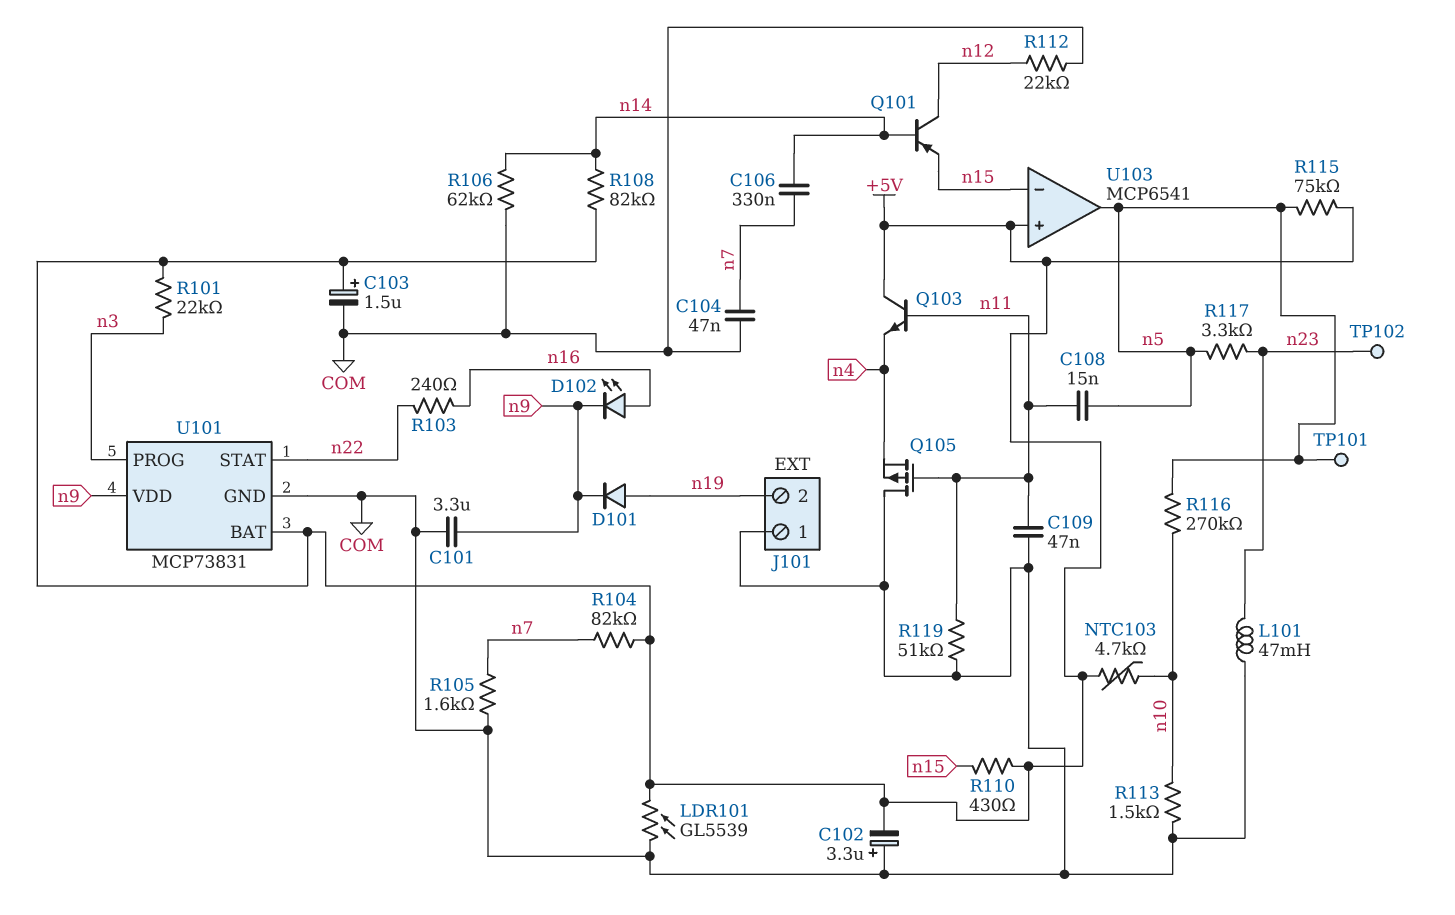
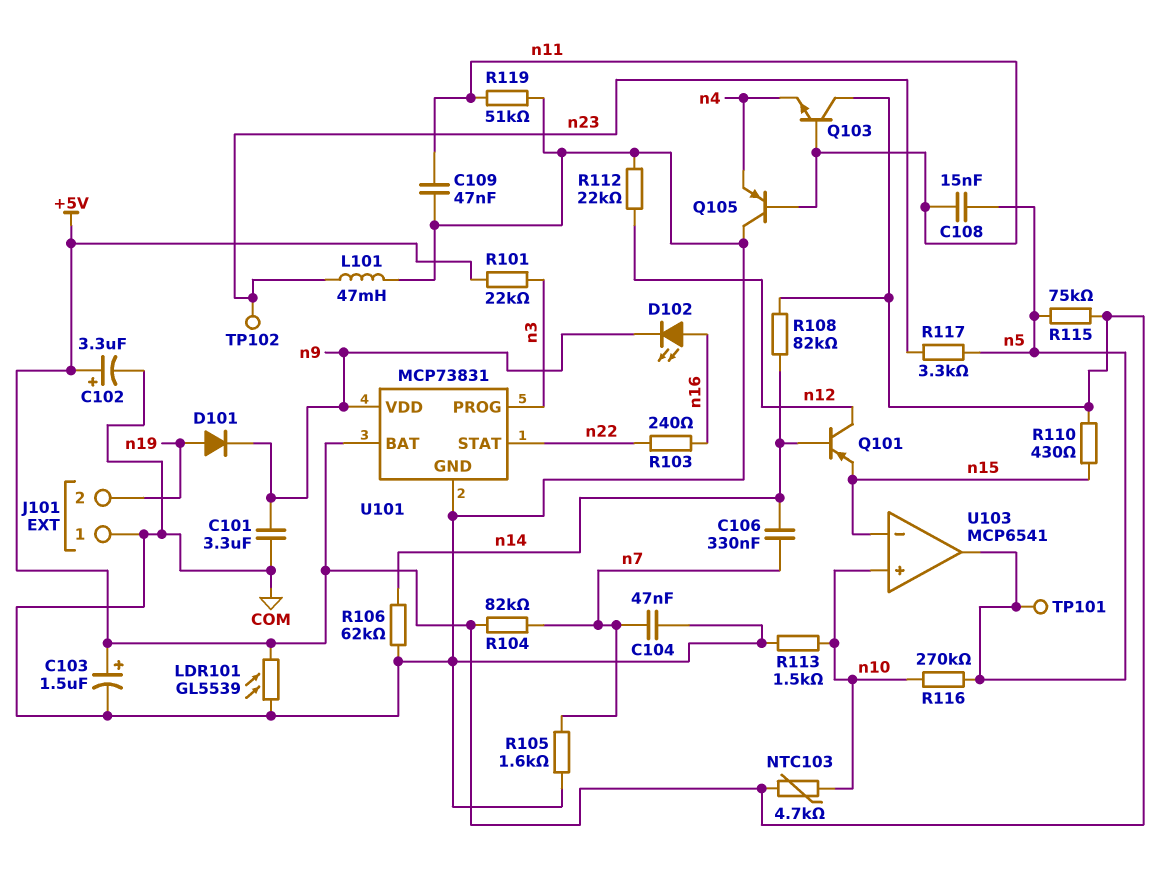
C102: 3.3uF (plus COM, minus +5V) -> 3.3uF (plus +5V, minus COM)
Q105: PMOS (G n11, D COM, S n4) -> PNP (B n11, C COM, E n4)
U103 pin in+: +5V -> n10

